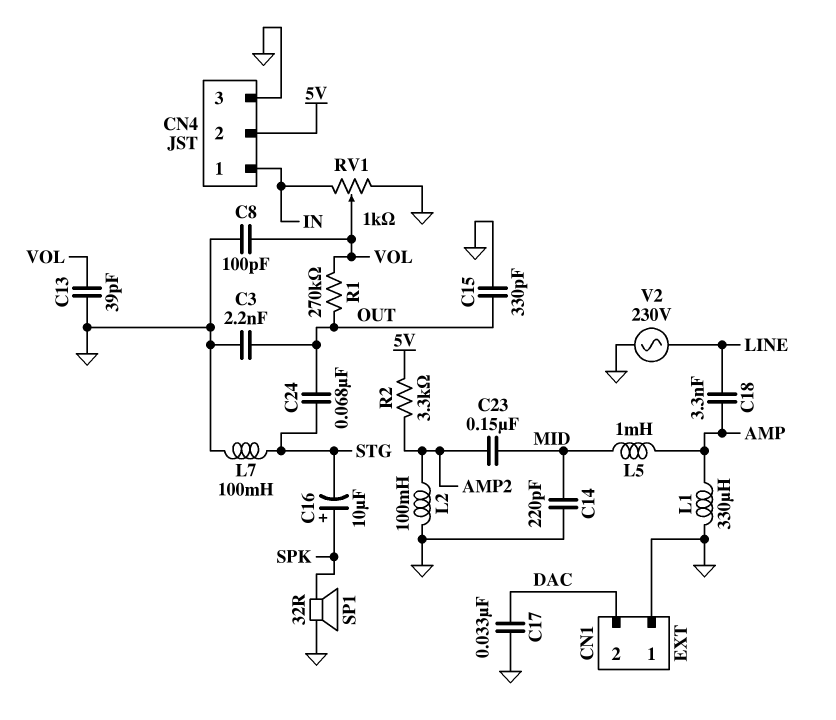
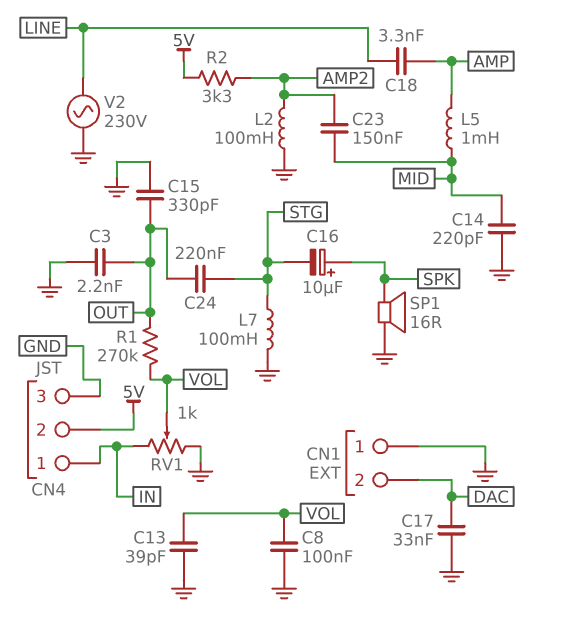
C8: 100pF (GND, VOL) -> 100nF (GND, VOL)
C24: 68nF (OUT, STG) -> 220nF (OUT, STG)
L1: 330uH (AMP, GND) -> none
SP1: speaker 32R (GND, SPK) -> speaker 16R (GND, SPK)

